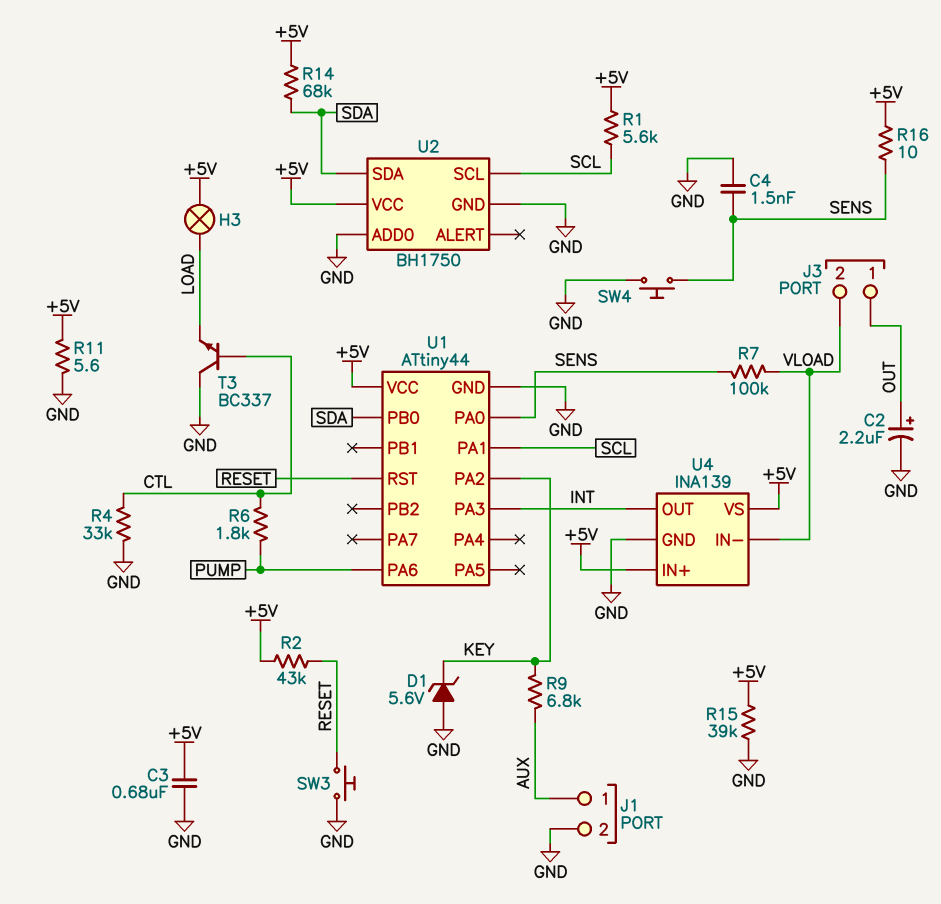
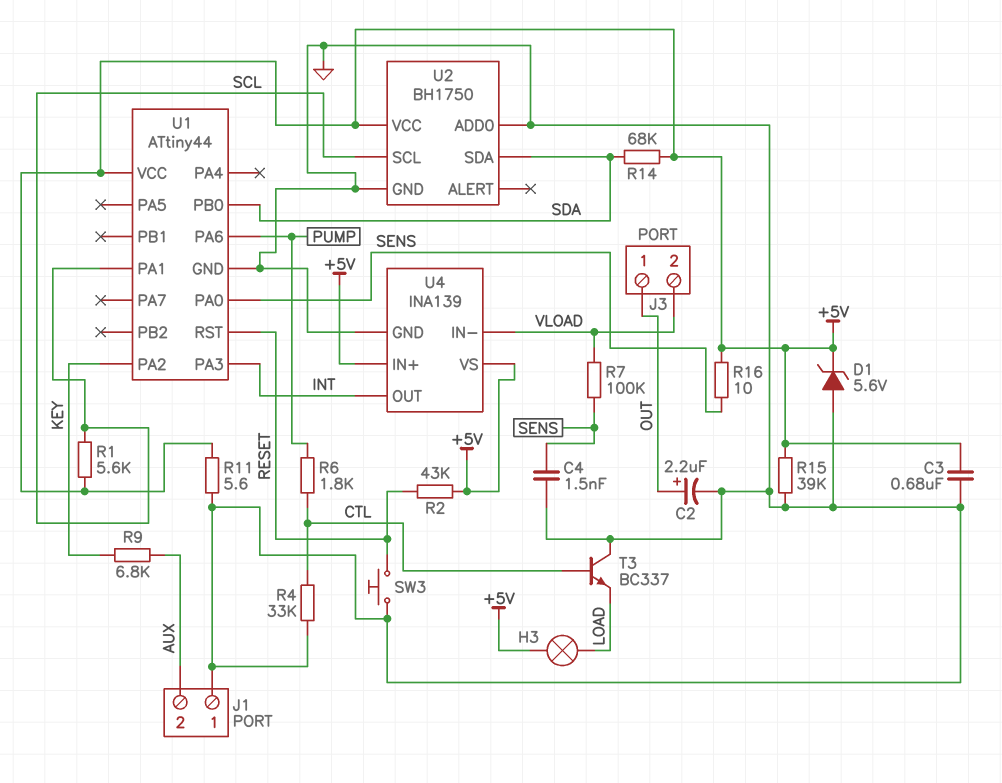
D1: zener 5.6V (A GND, K KEY) -> zener 5.6V (A GND, K +5V)
J1 pin 1: AUX -> GND
J1 pin 2: GND -> AUX
SW4: button (GND, SENS) -> none

